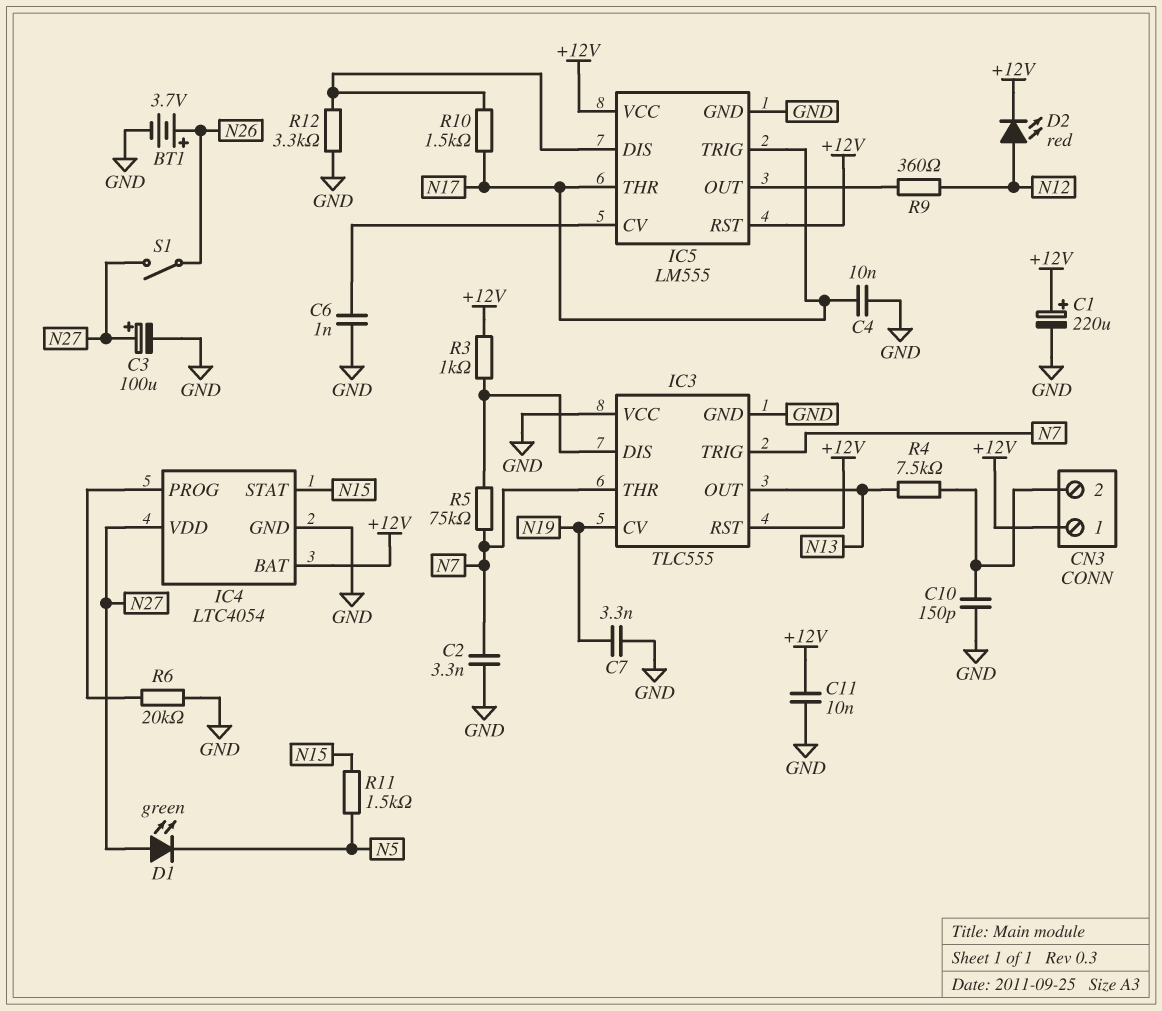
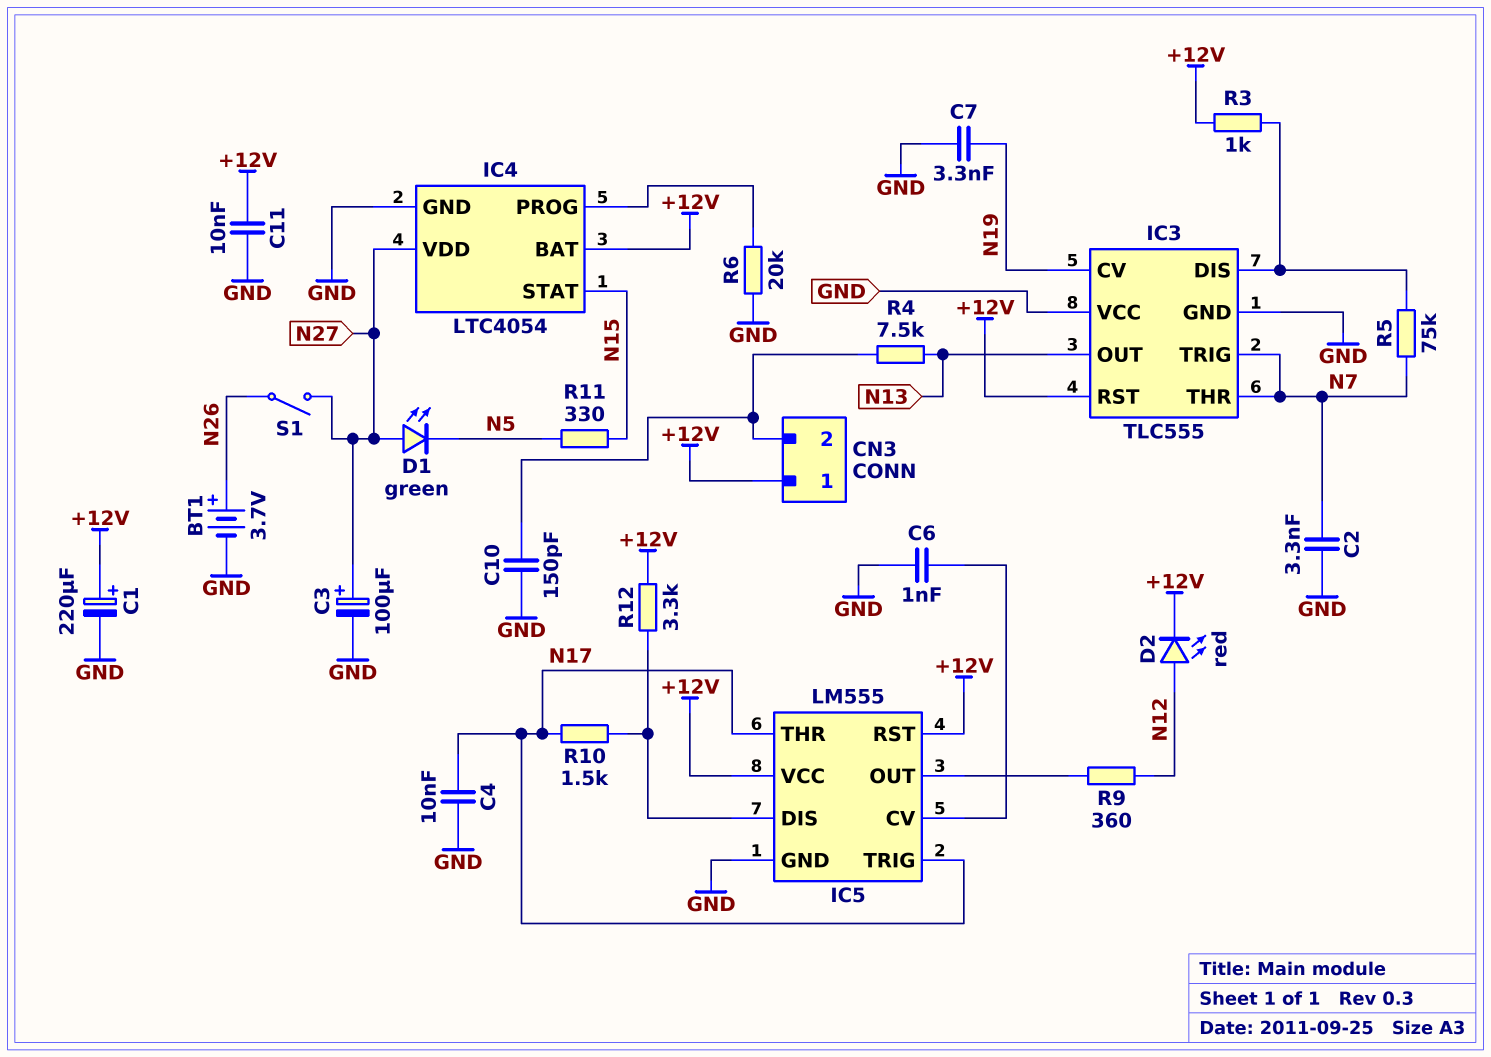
R11: 1.5k (N5, N15) -> 330 (N5, N15)
R12: 3.3k (GND, IC5/DIS) -> 3.3k (+12V, IC5/DIS)

